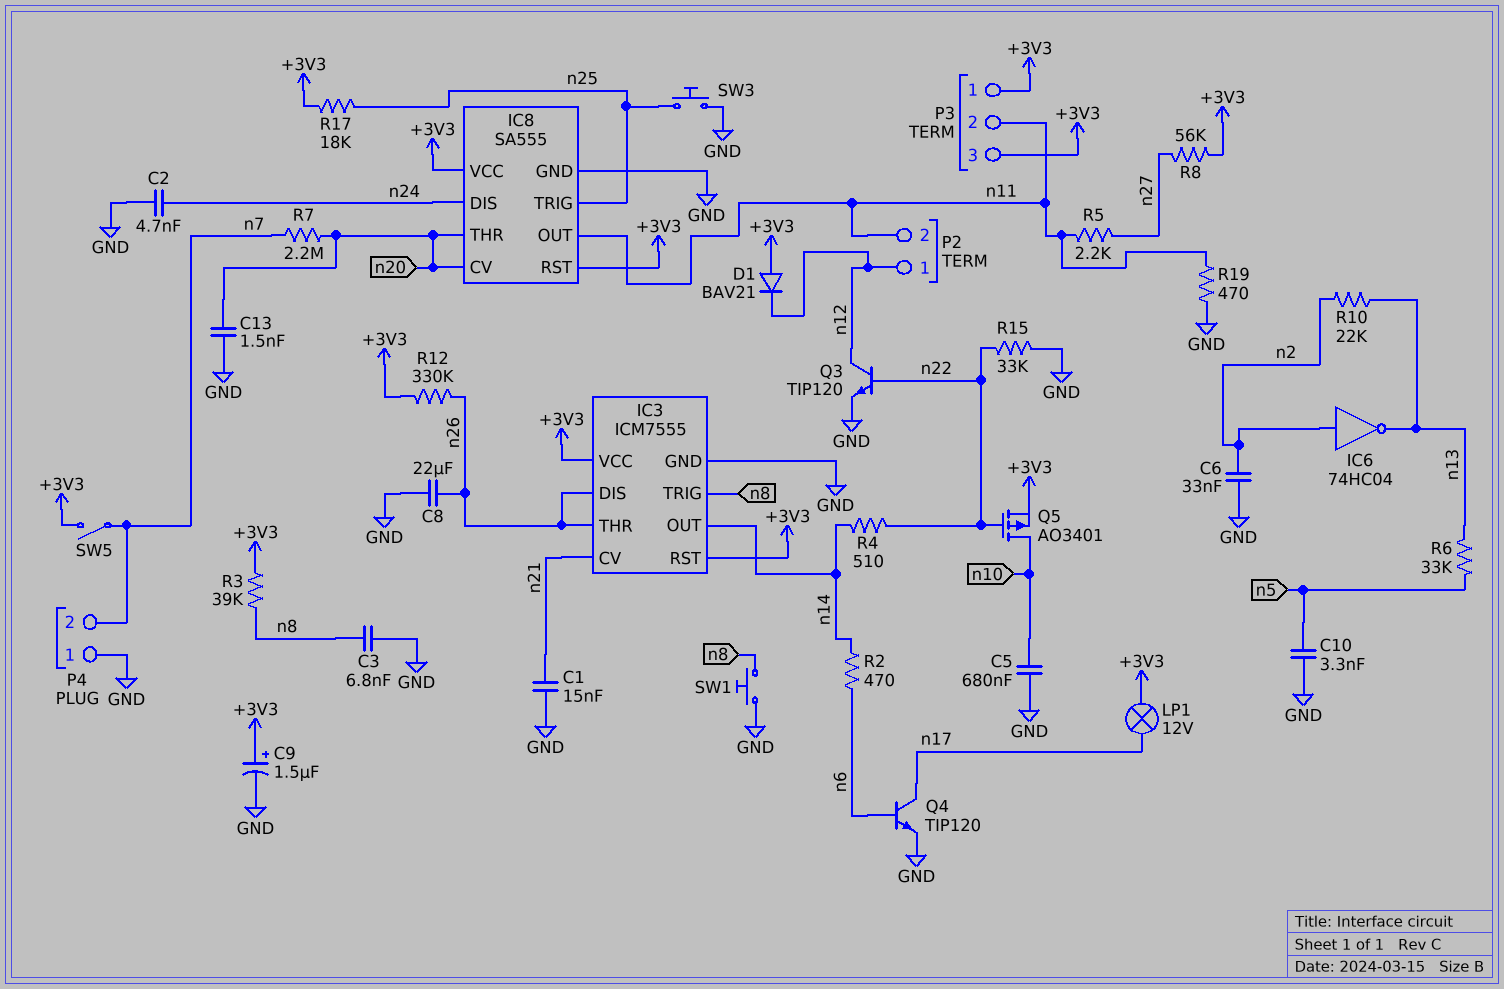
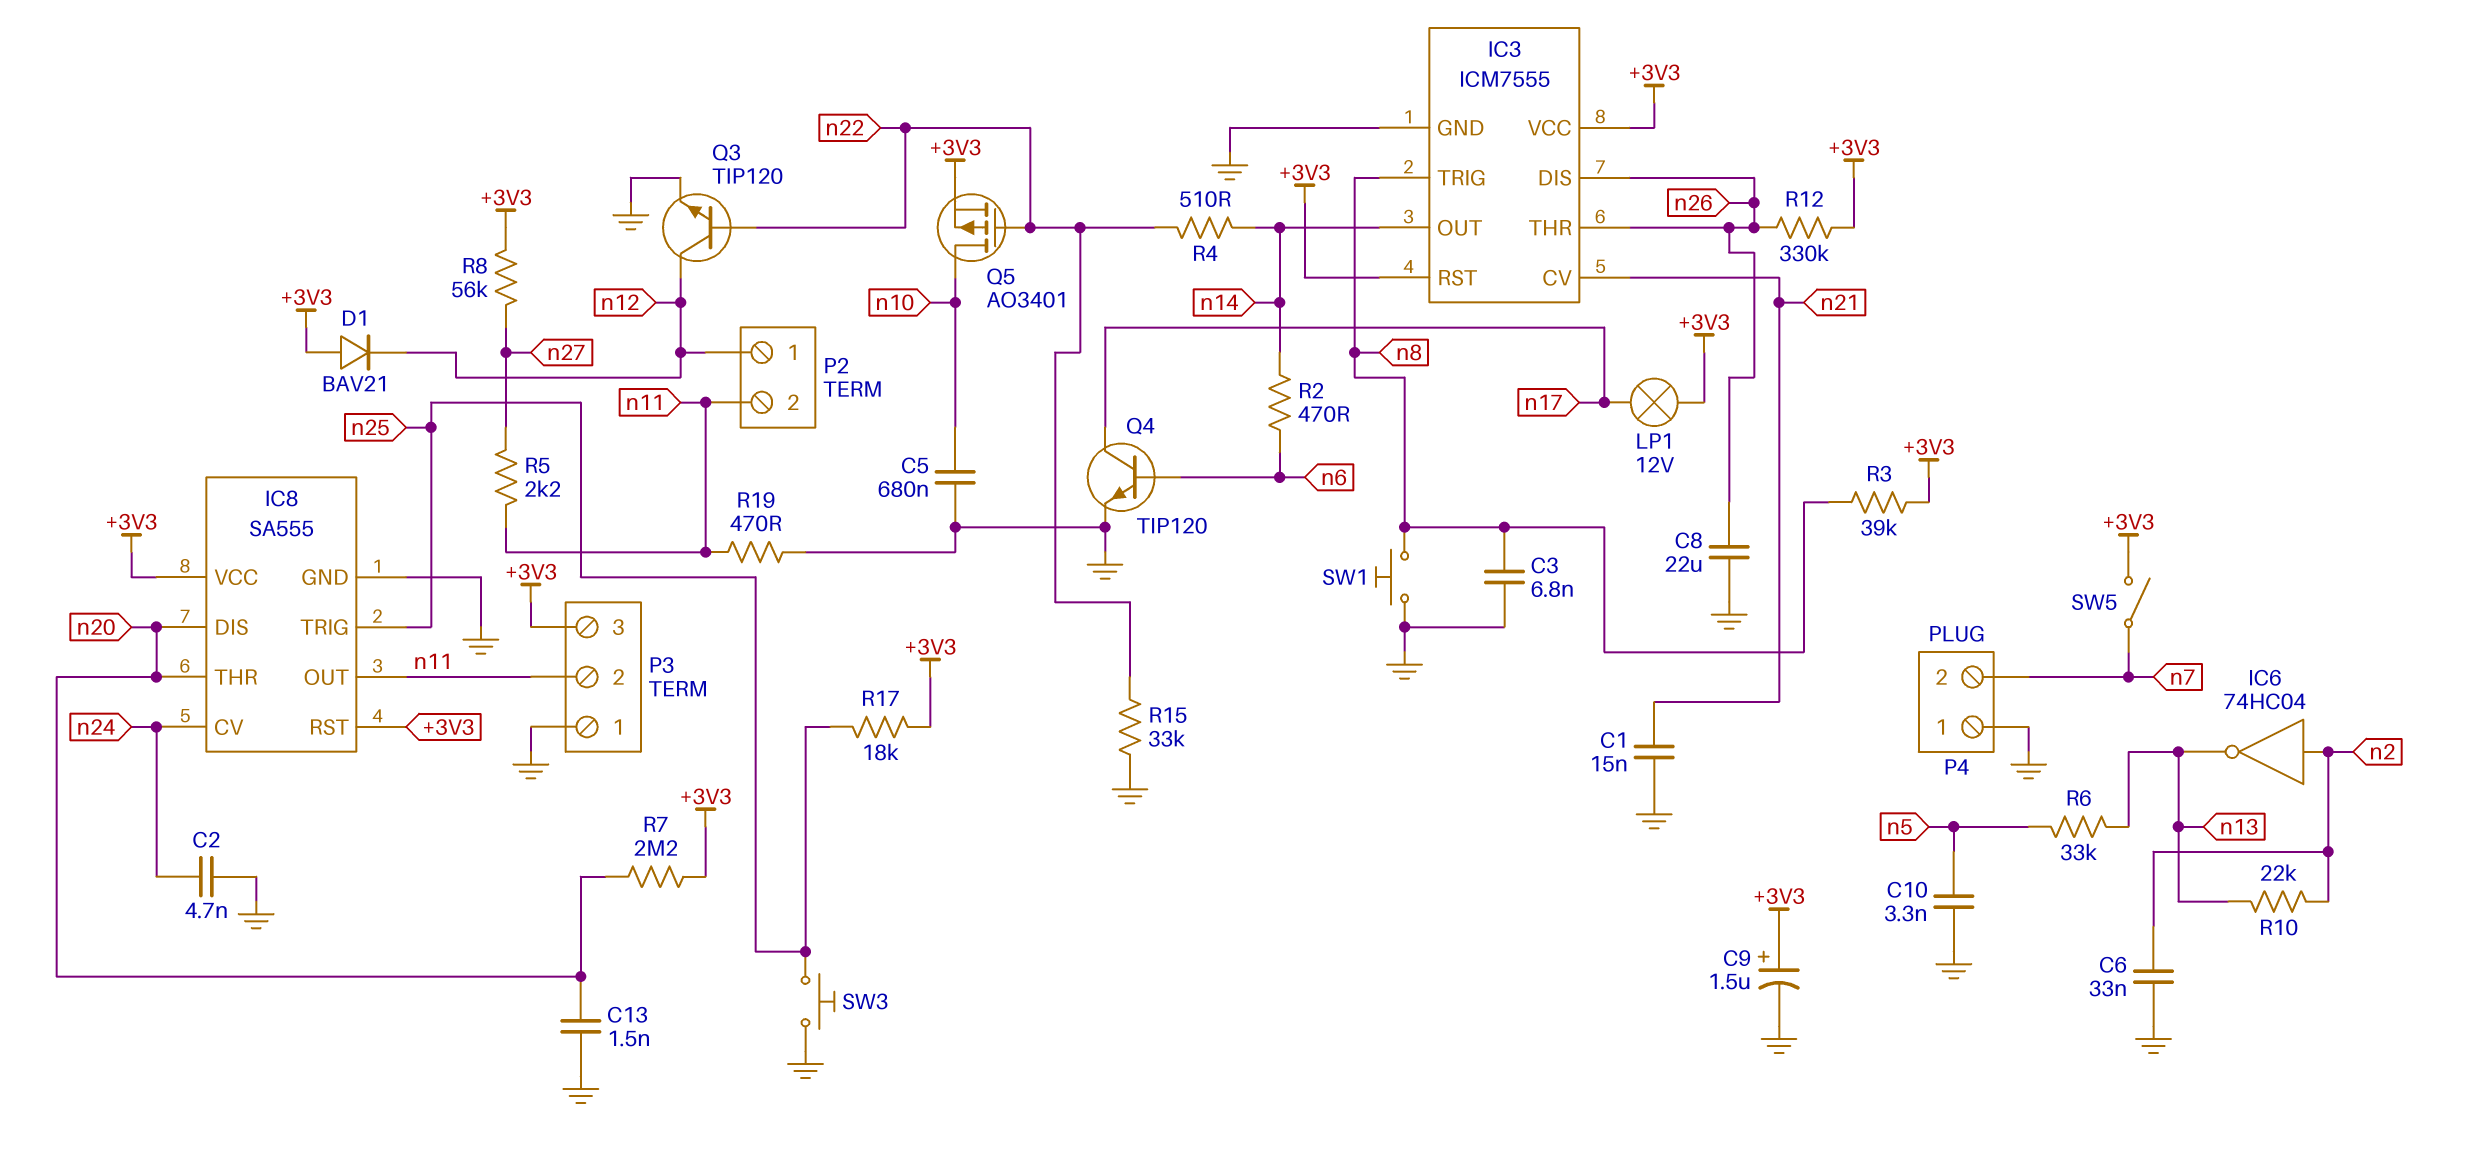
IC8 pin CV: n20 -> n24
IC8 pin DIS: n24 -> n20
P3 pin 1: +3V3 -> GND
R7: 2.2M (n7, n20) -> 2.2M (+3V3, n20)

